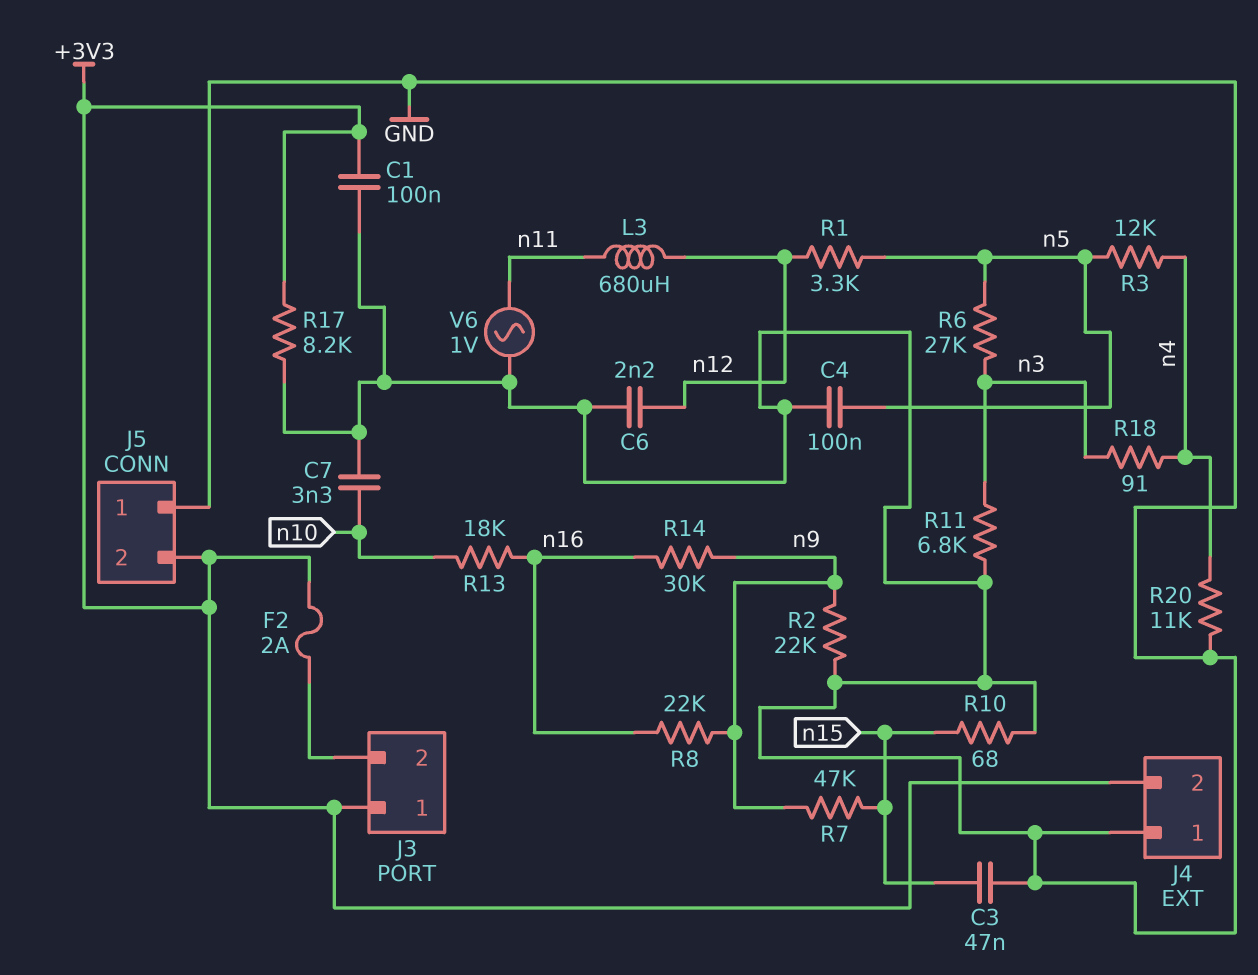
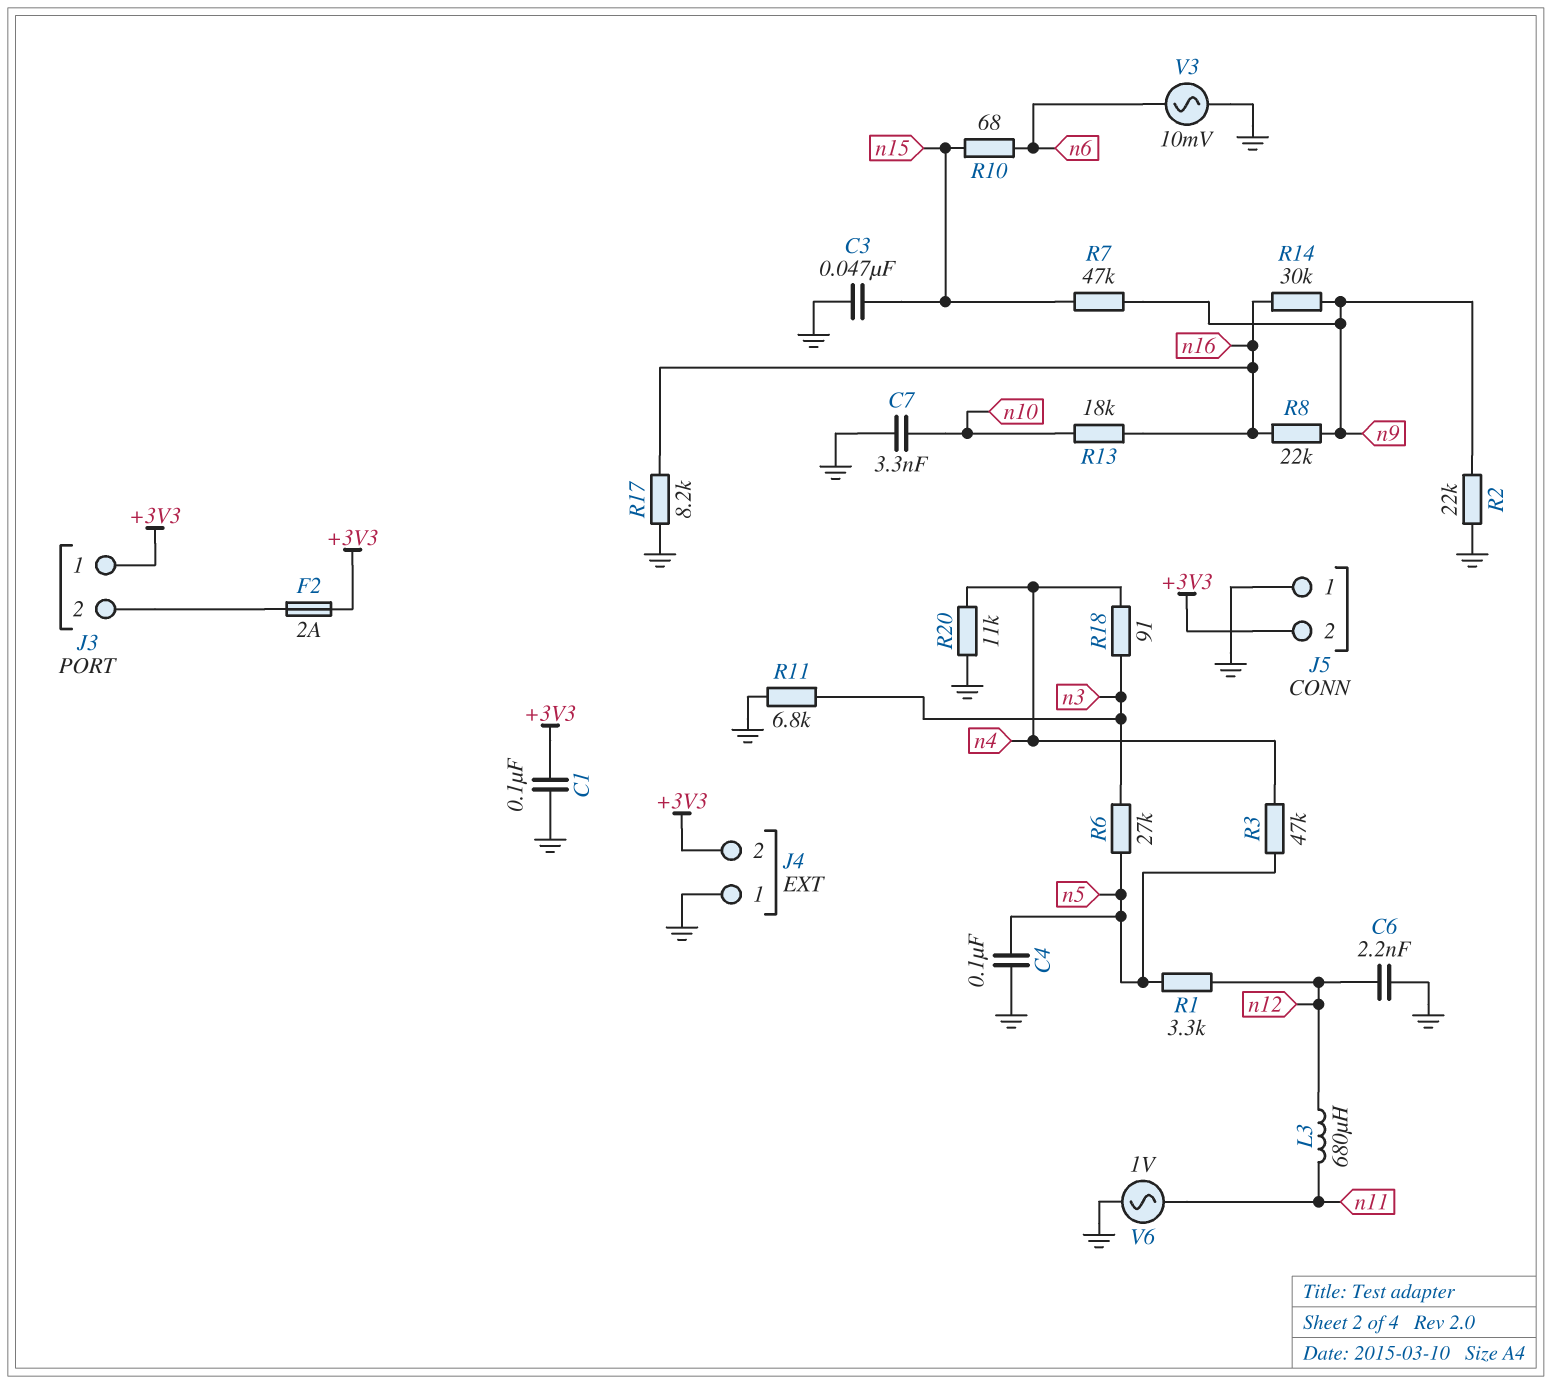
R3: 12k (n4, n5) -> 47k (n4, n5)
R10: 68 (GND, n15) -> 68 (n6, n15)
R17: 8.2k (+3V3, GND) -> 8.2k (GND, n16)
V3: none -> AC 10mV (GND, n6)

